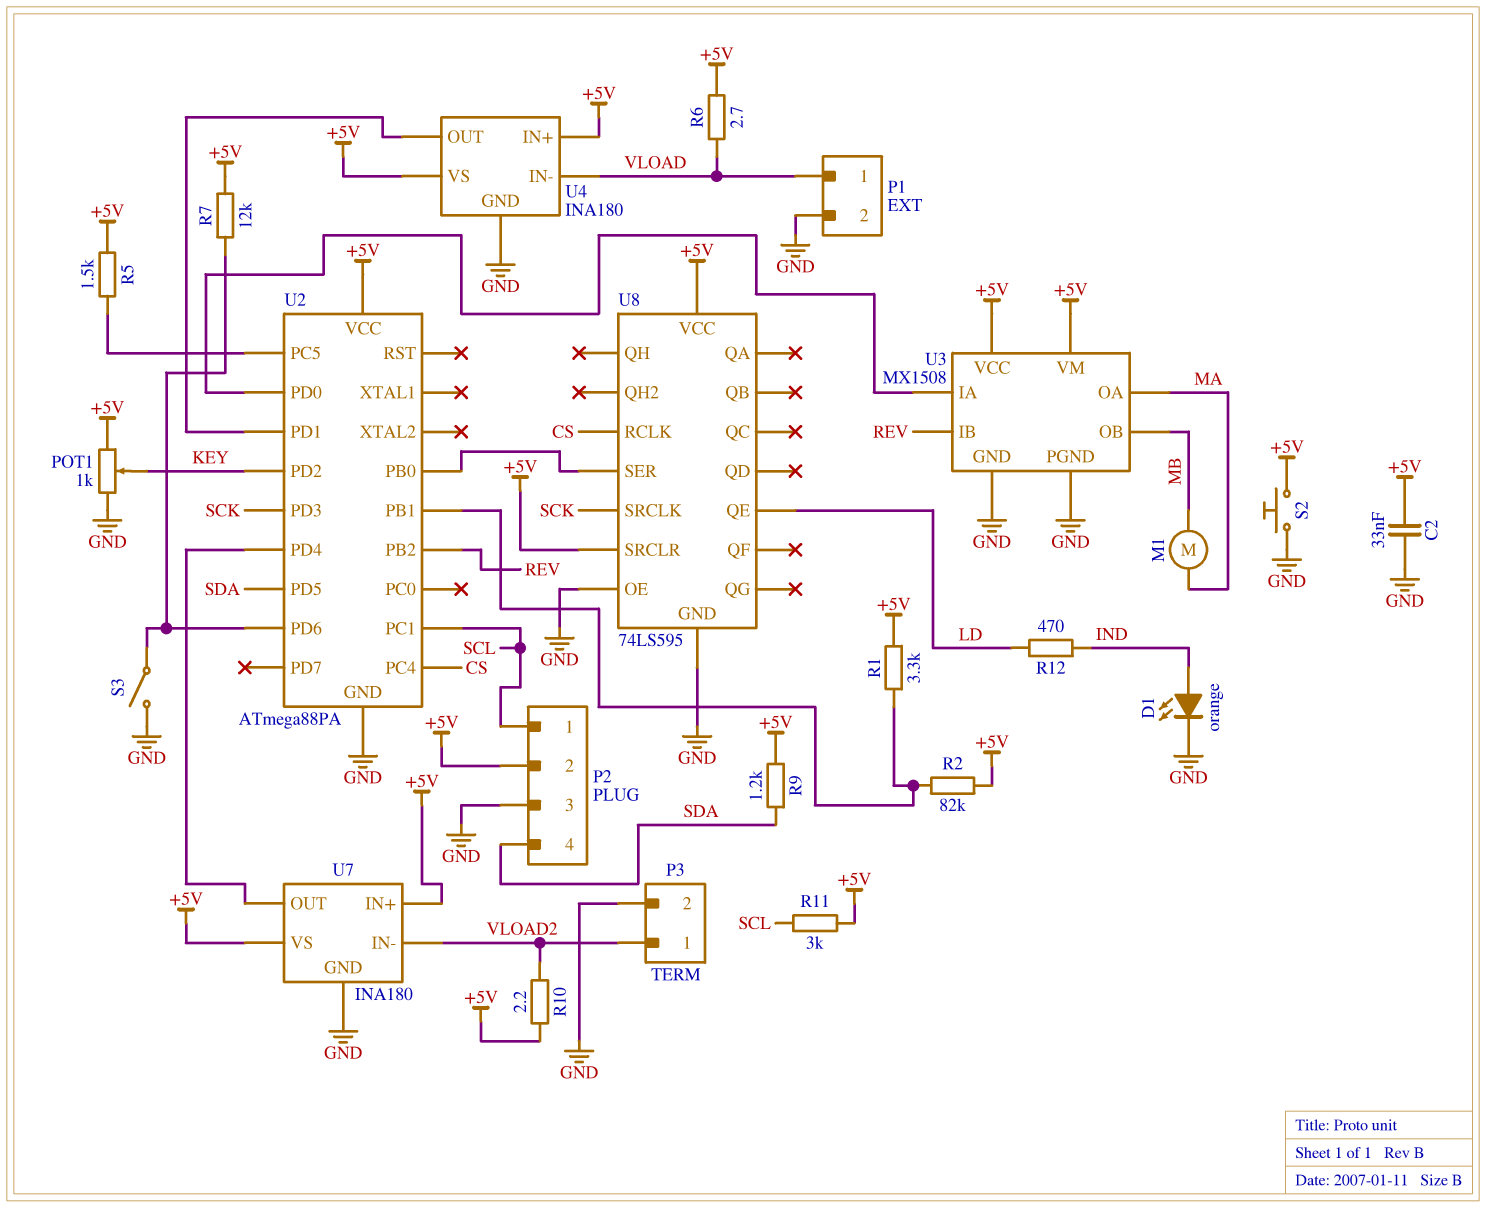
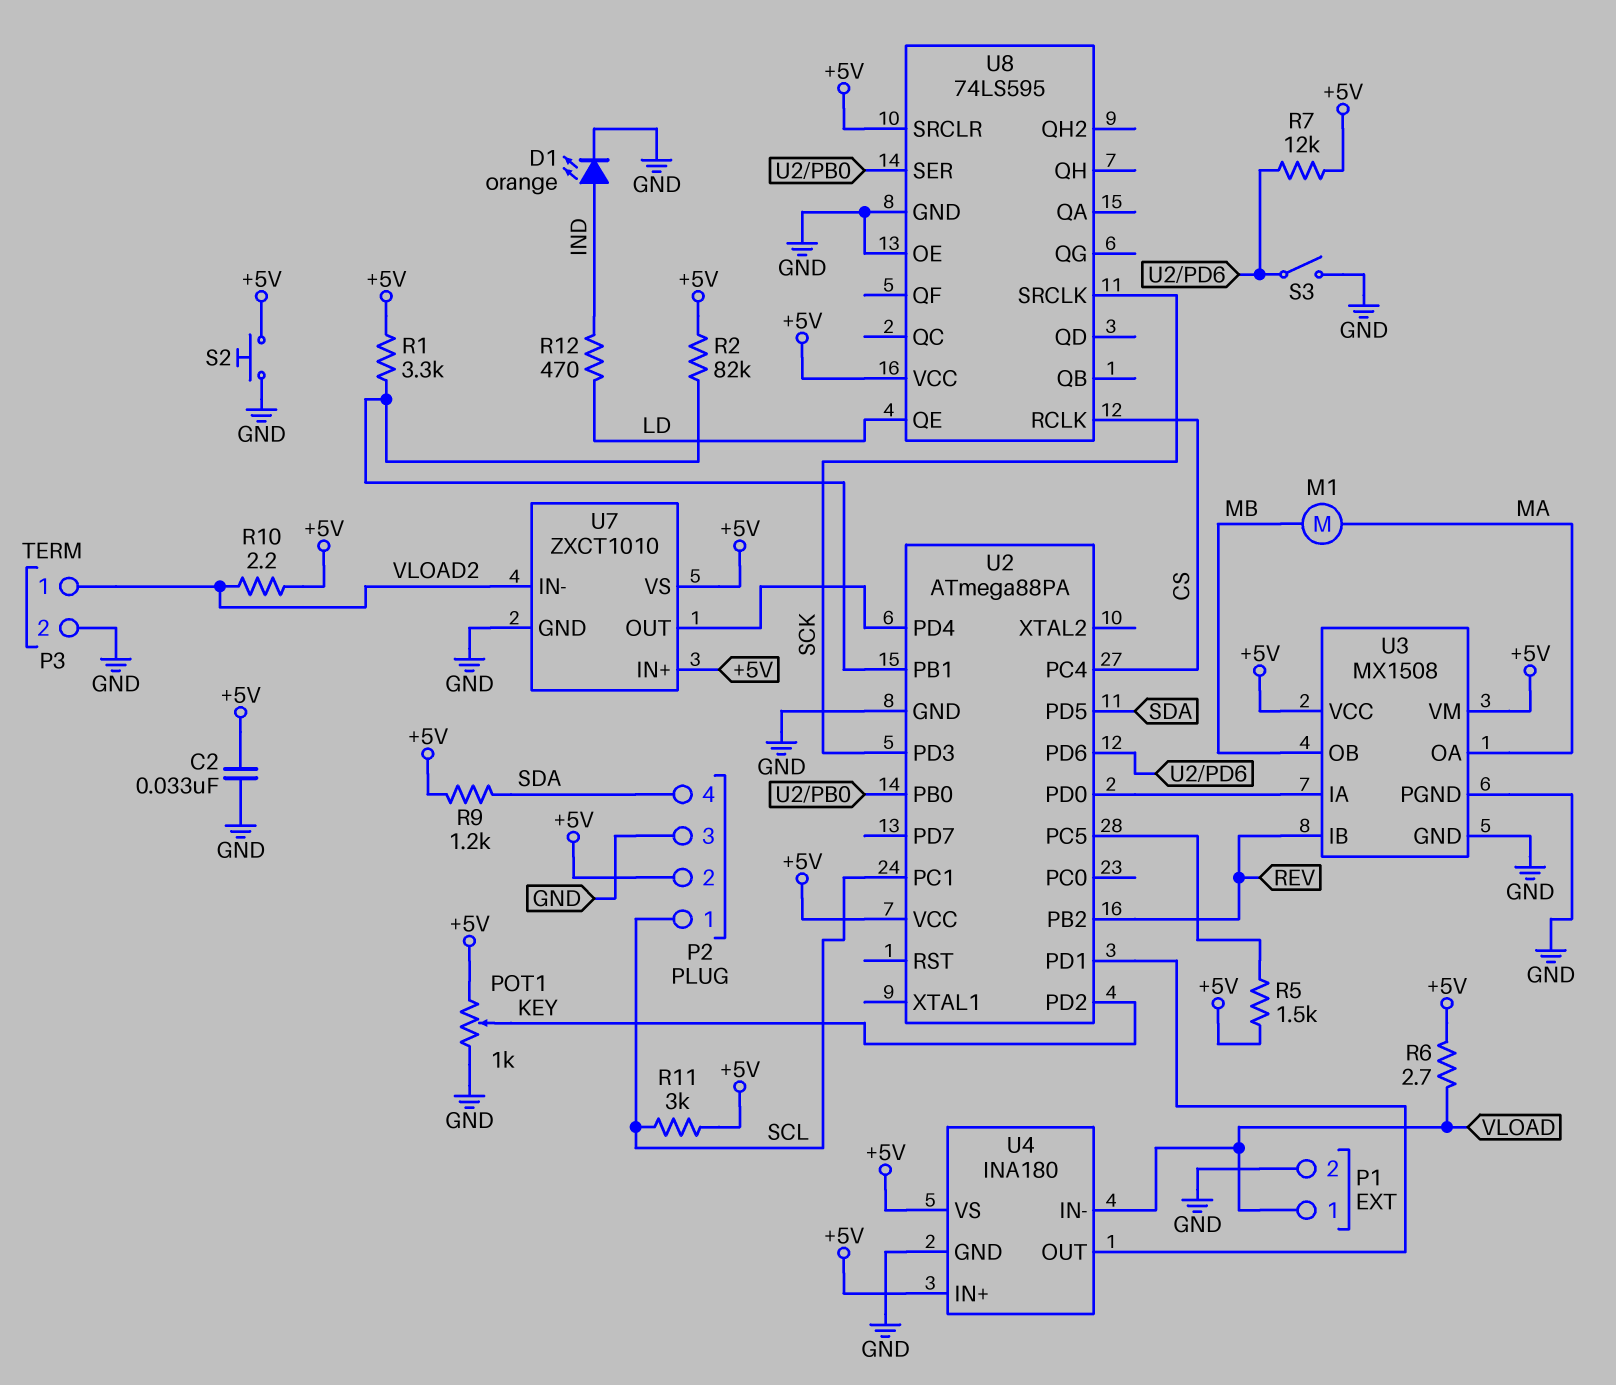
U7: INA180 -> ZXCT1010

